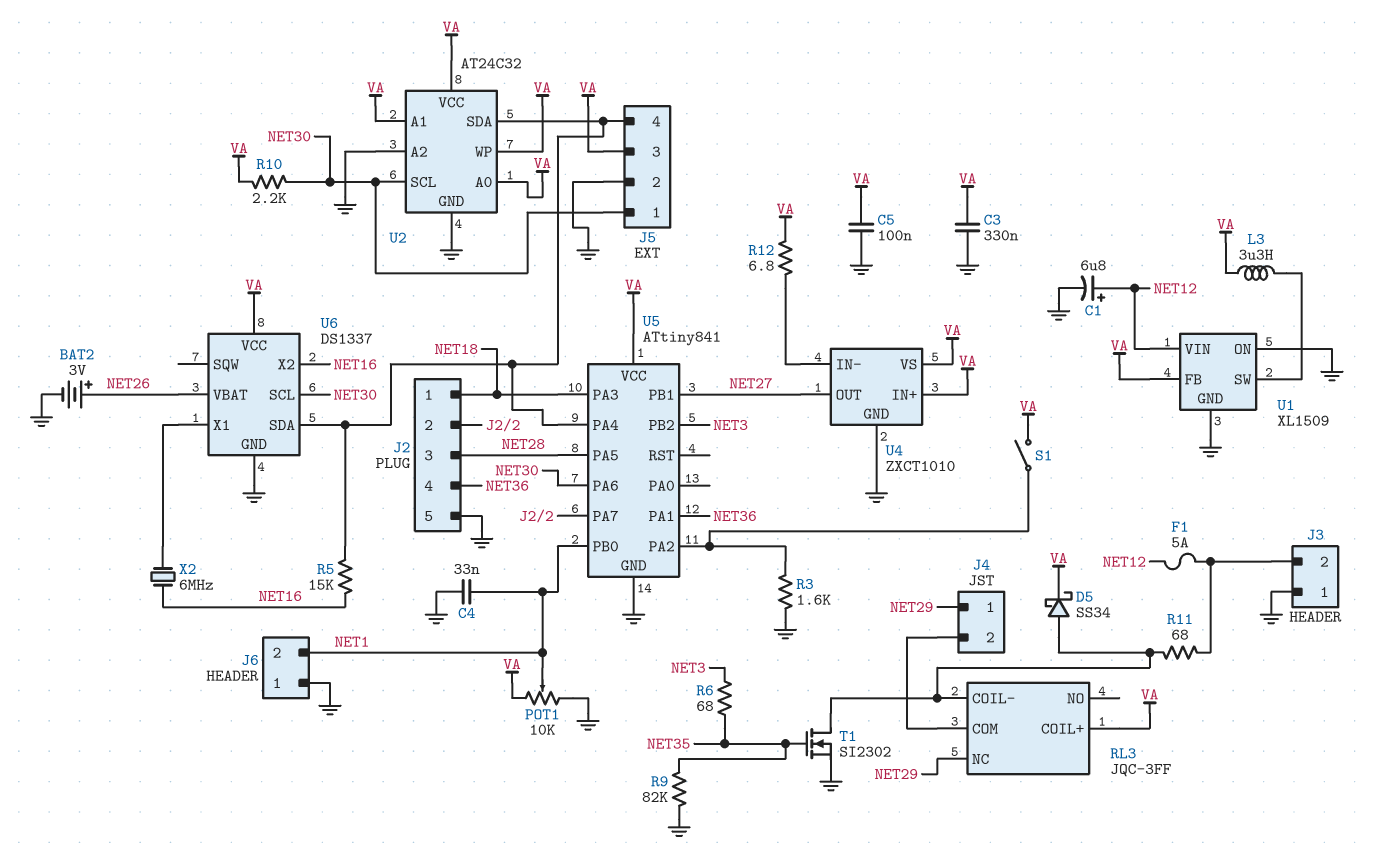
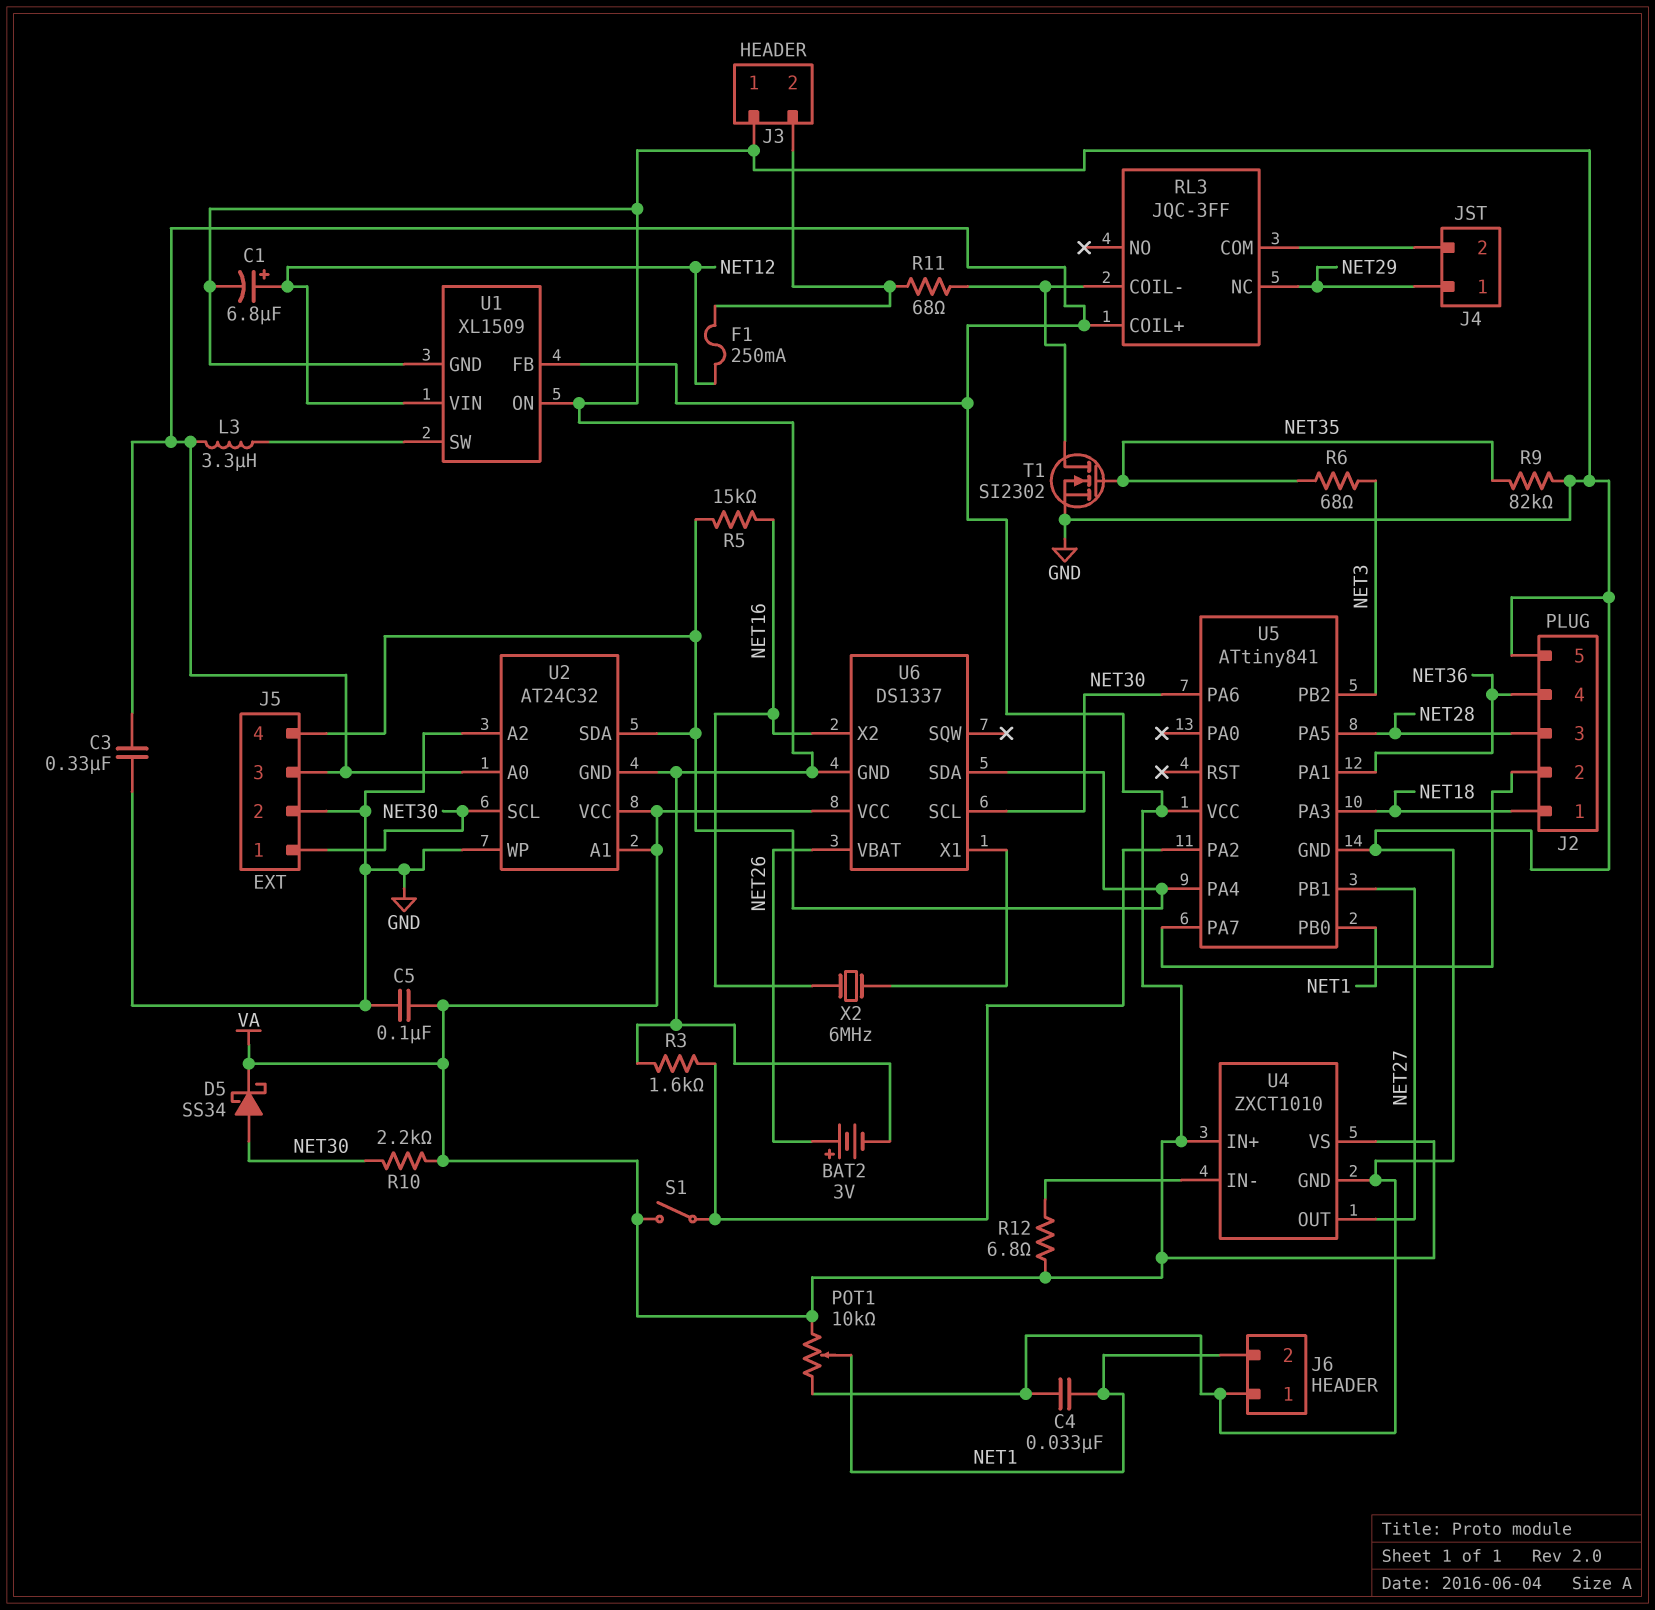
D5: schottky SS34 (A RL3/COIL-, K VA) -> schottky SS34 (A NET30, K VA)
F1: 5A (J3/2, NET12) -> 250mA (J3/2, NET12)
U2 pin WP: VA -> GND

